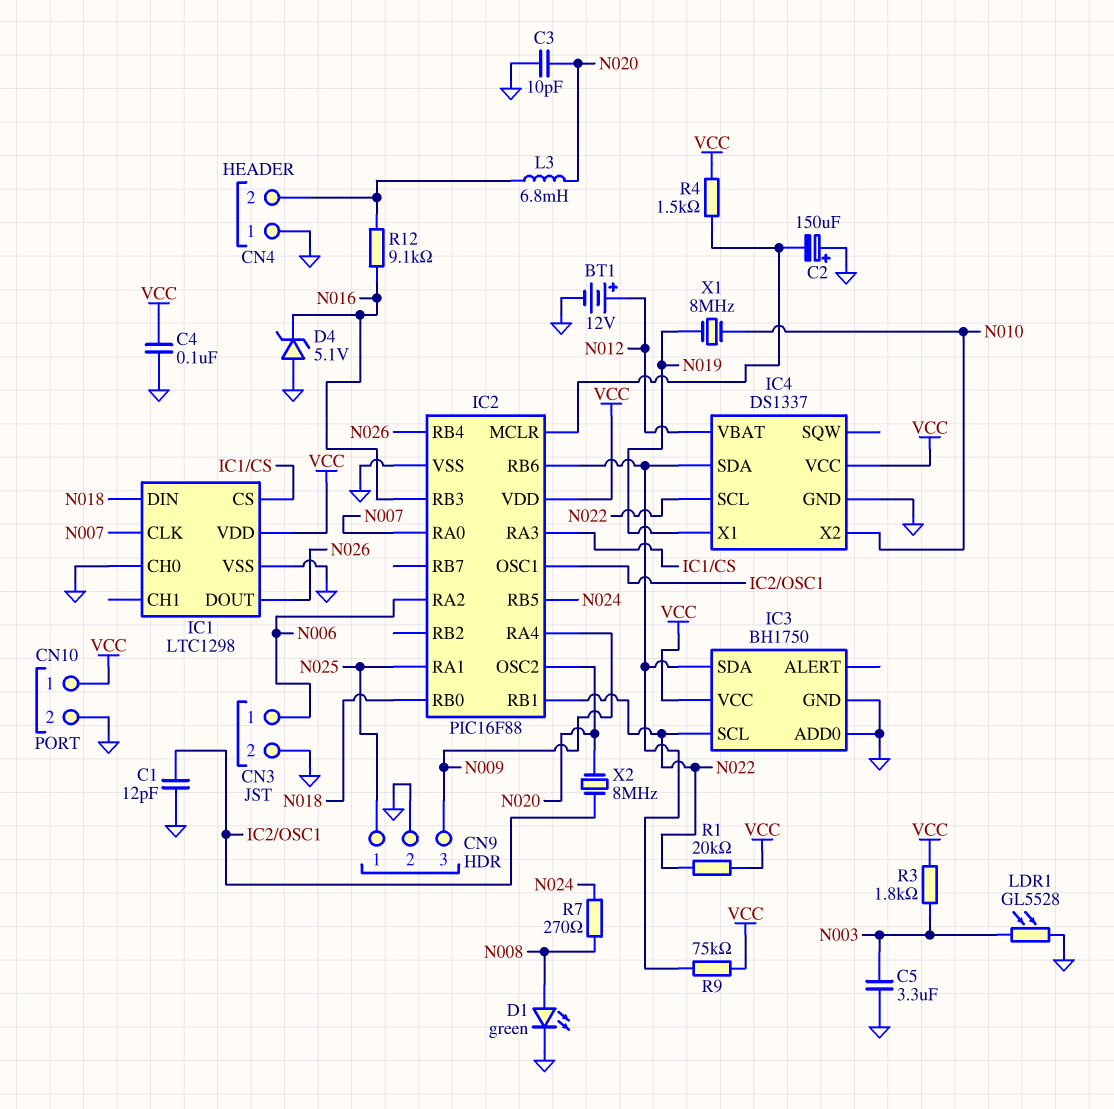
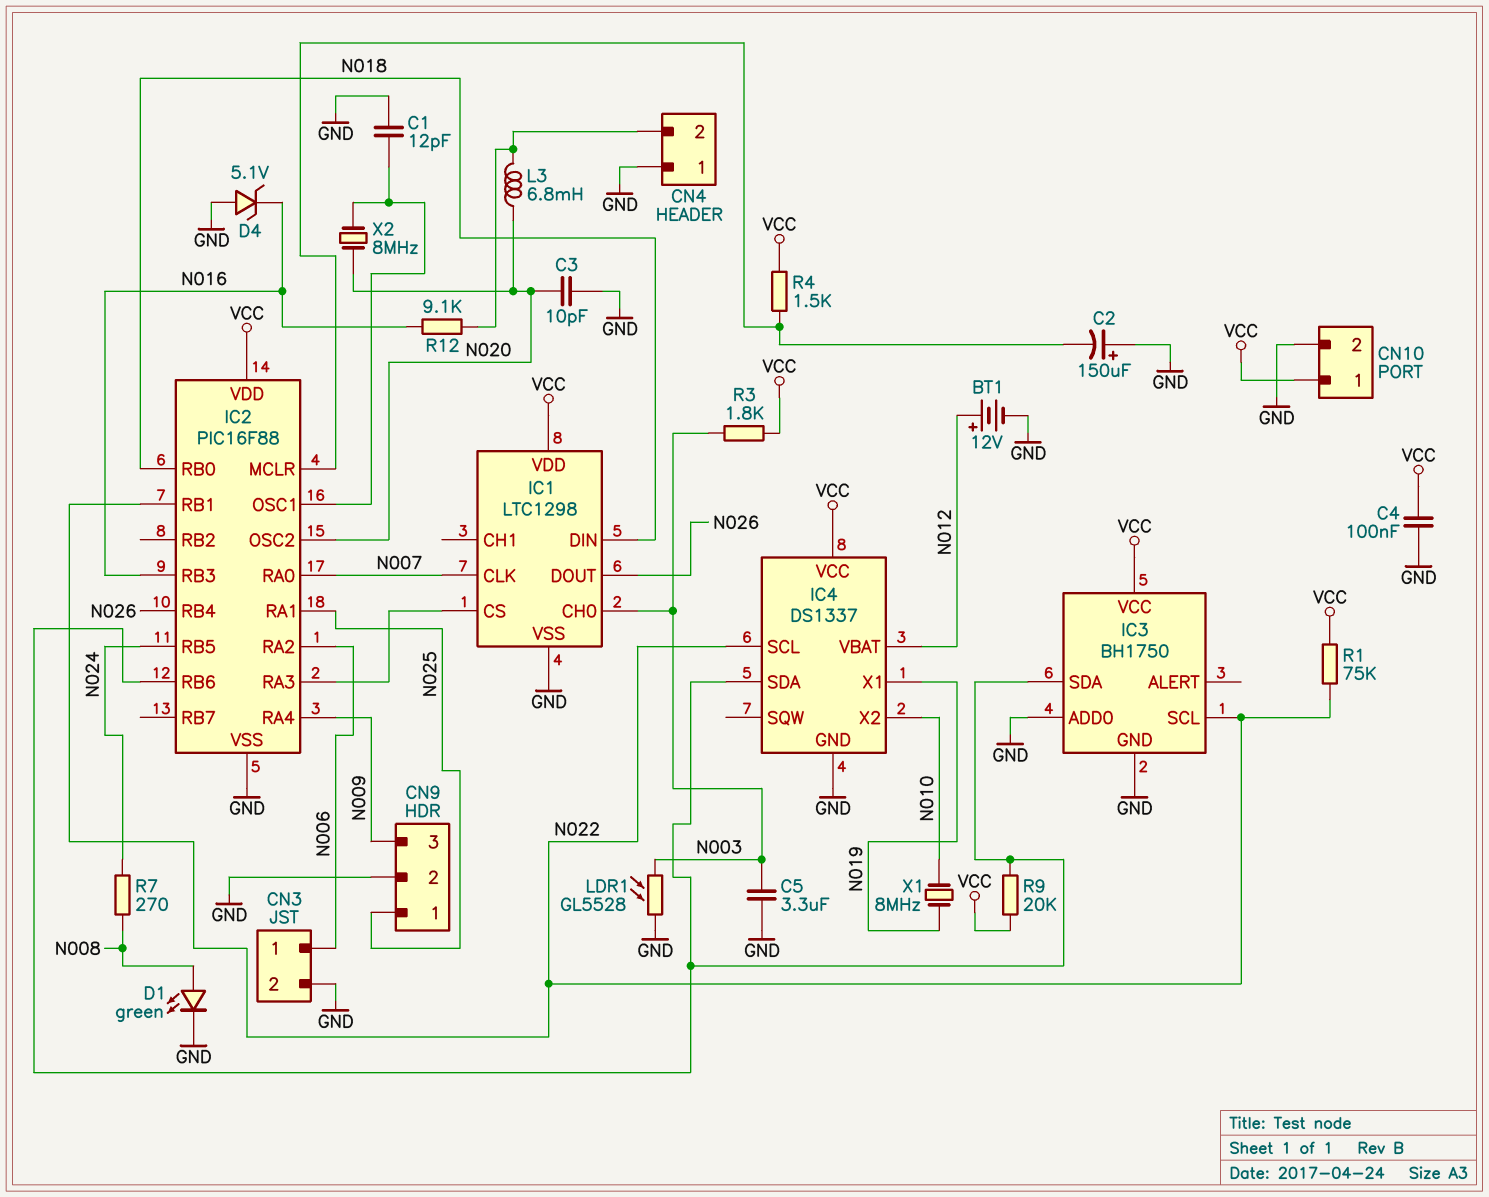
IC1 pin CH0: GND -> N003
R1: 20k (N022, VCC) -> 75k (N022, VCC)
R9: 75k (IC2/RB6, VCC) -> 20k (IC2/RB6, VCC)

